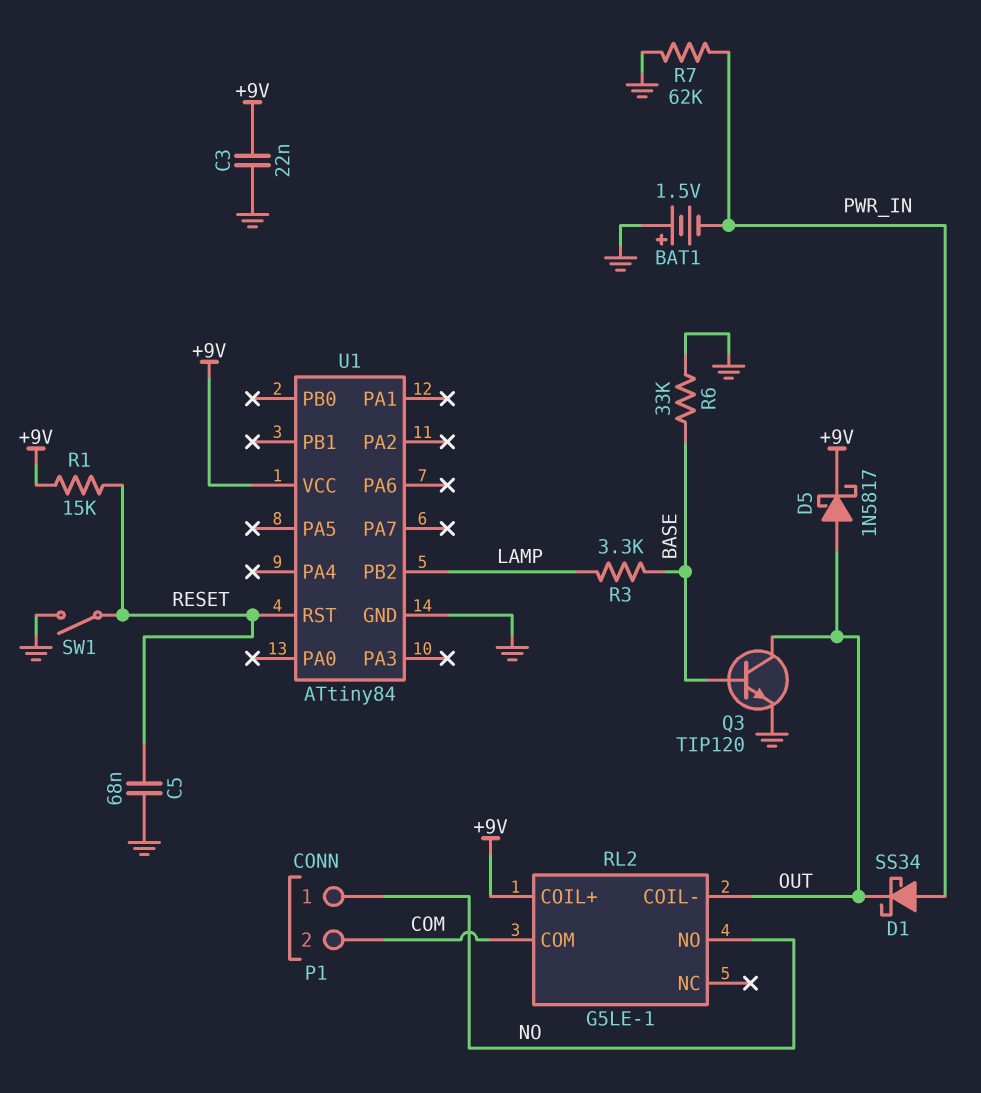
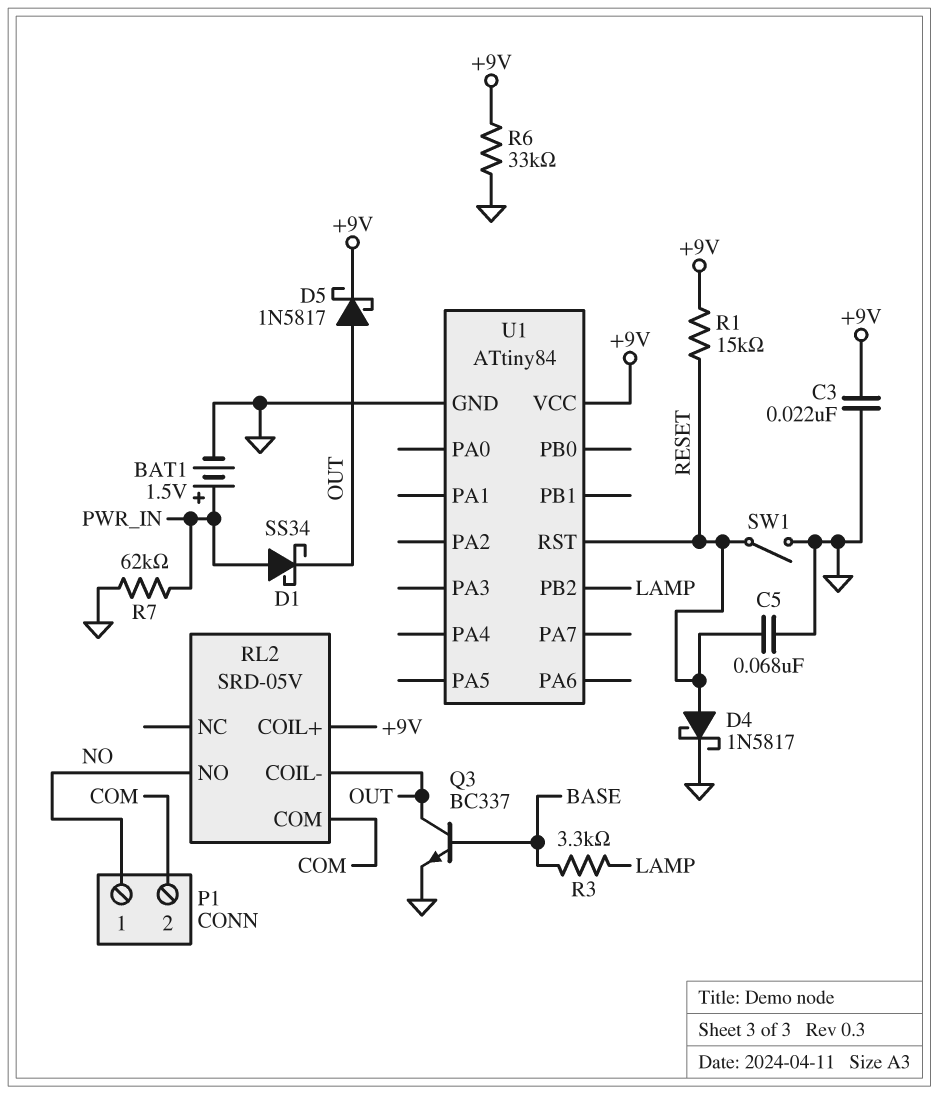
BAT1: 1.5V (plus GND, minus PWR_IN) -> 1.5V (plus PWR_IN, minus GND)
D4: none -> schottky 1N5817 (A RESET, K GND)
Q3: NPN TIP120 (B BASE, C OUT, E GND) -> NPN BC337 (B BASE, C OUT, E GND)
R6: 33k (BASE, GND) -> 33k (+9V, GND)
RL2: G5LE-1 -> SRD-05V

